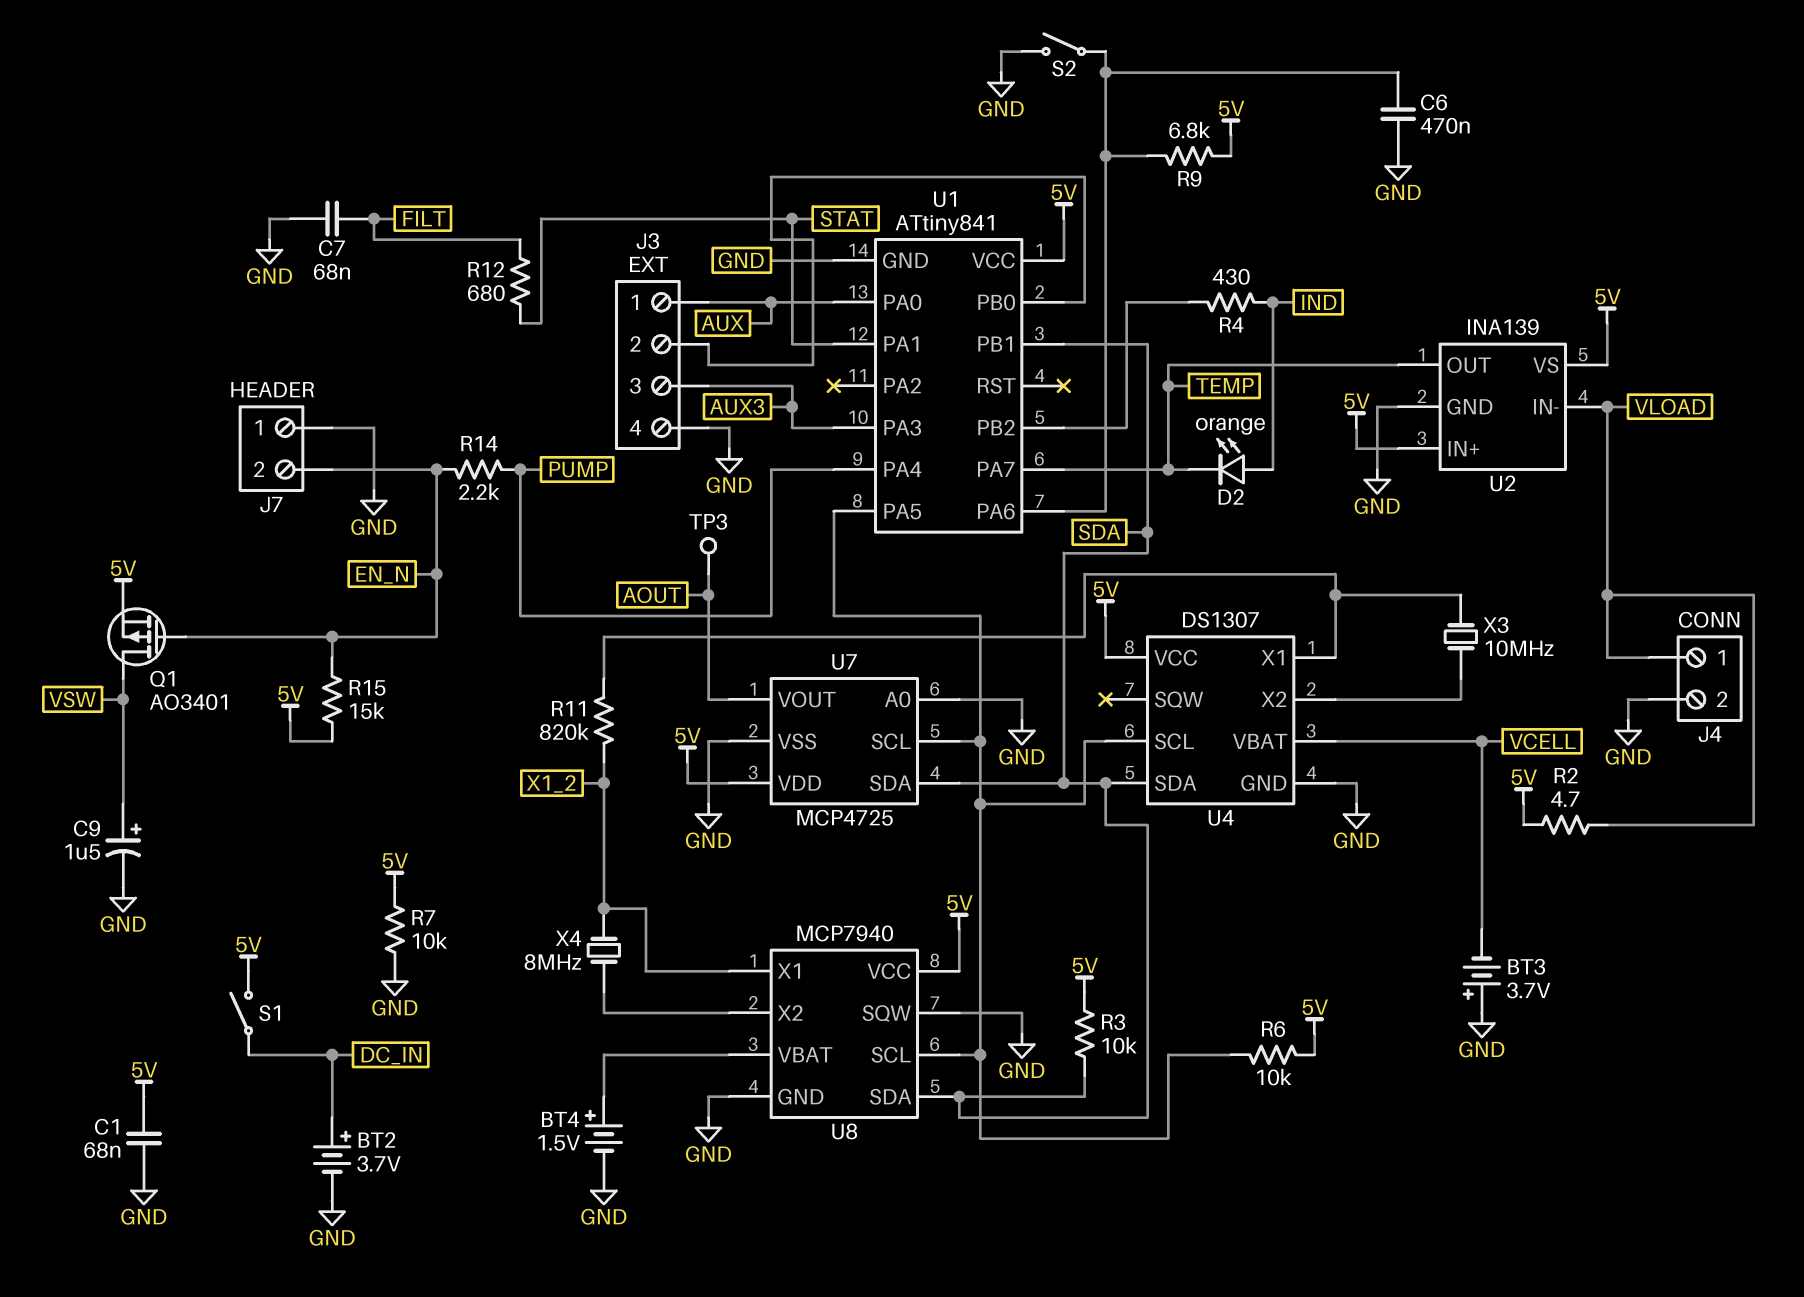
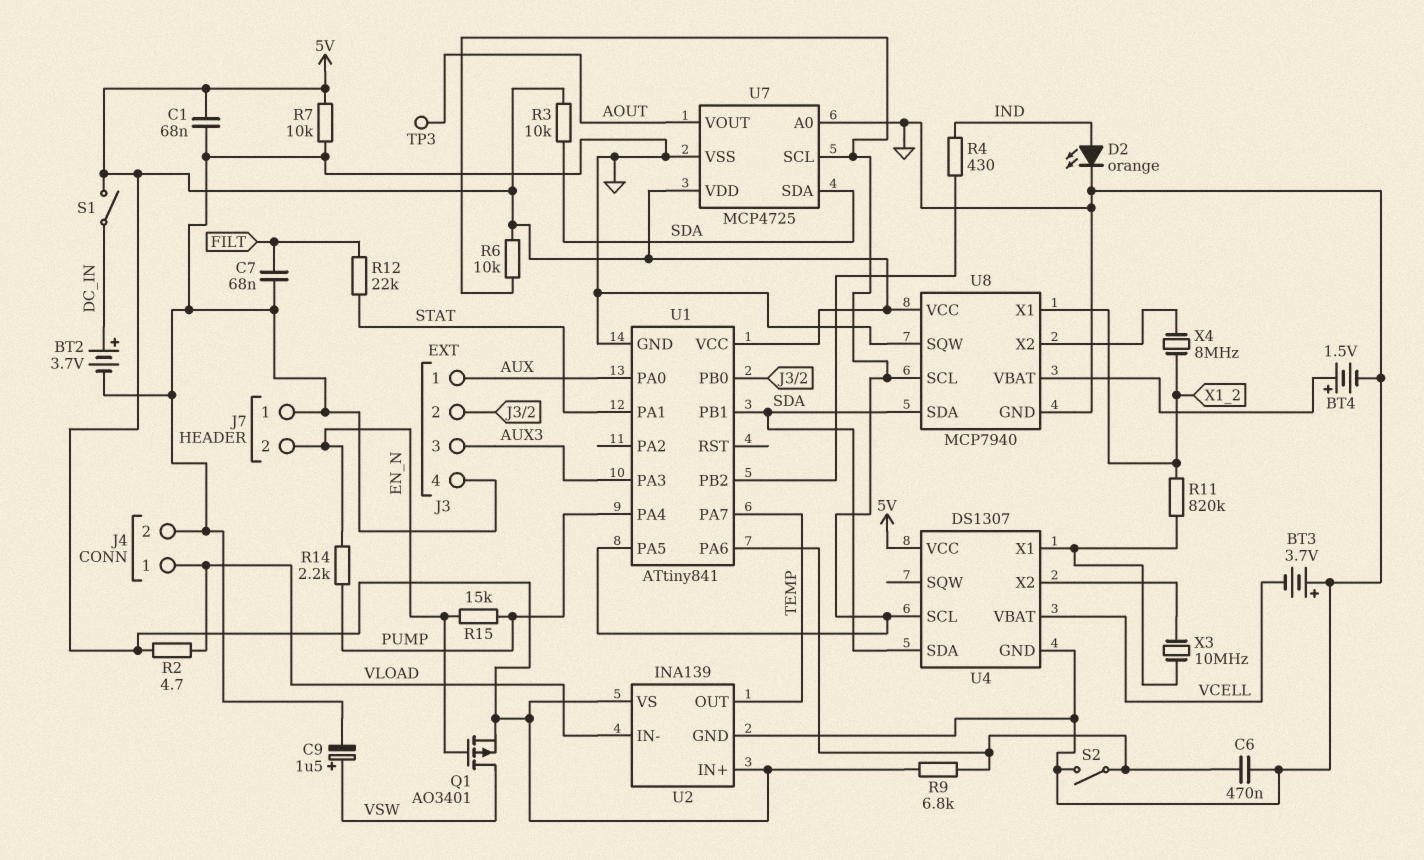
D2: LED orange (A IND, K TEMP) -> LED orange (A IND, K GND)
R12: 680 (FILT, STAT) -> 22k (FILT, STAT)
R15: 15k (5V, EN_N) -> 15k (EN_N, PUMP)

